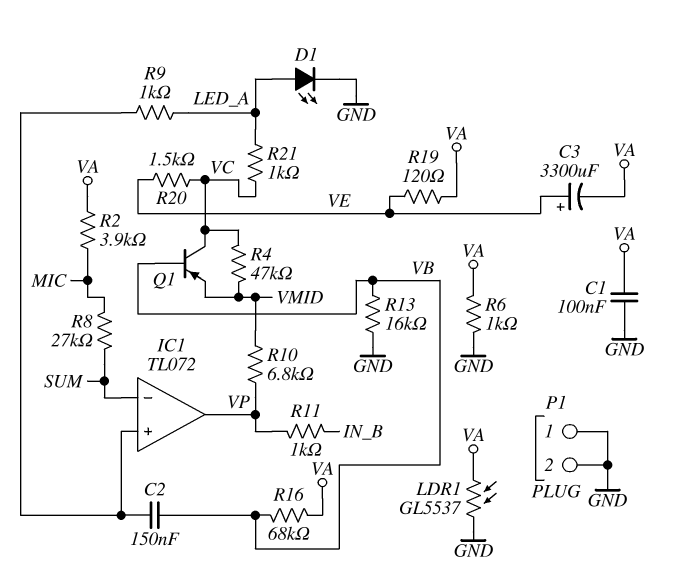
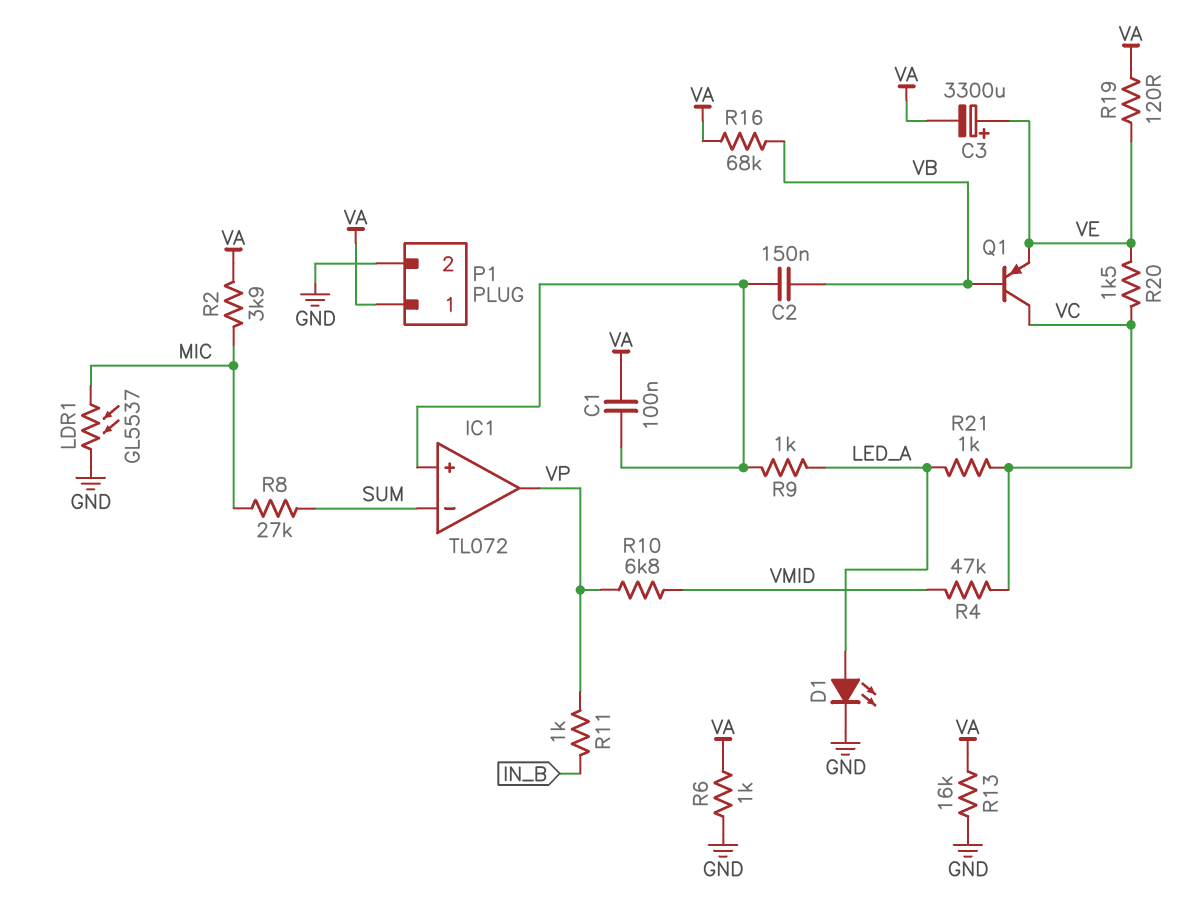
C1: 100nF (GND, VA) -> 100nF (IC1/in+, VA)
LDR1: GL5537 (GND, VA) -> GL5537 (GND, MIC)
P1 pin 1: GND -> VA
Q1: PNP (B VB, C VC, E VMID) -> PNP (B VB, C VC, E VE)
R13: 16k (GND, VB) -> 16k (GND, VA)

